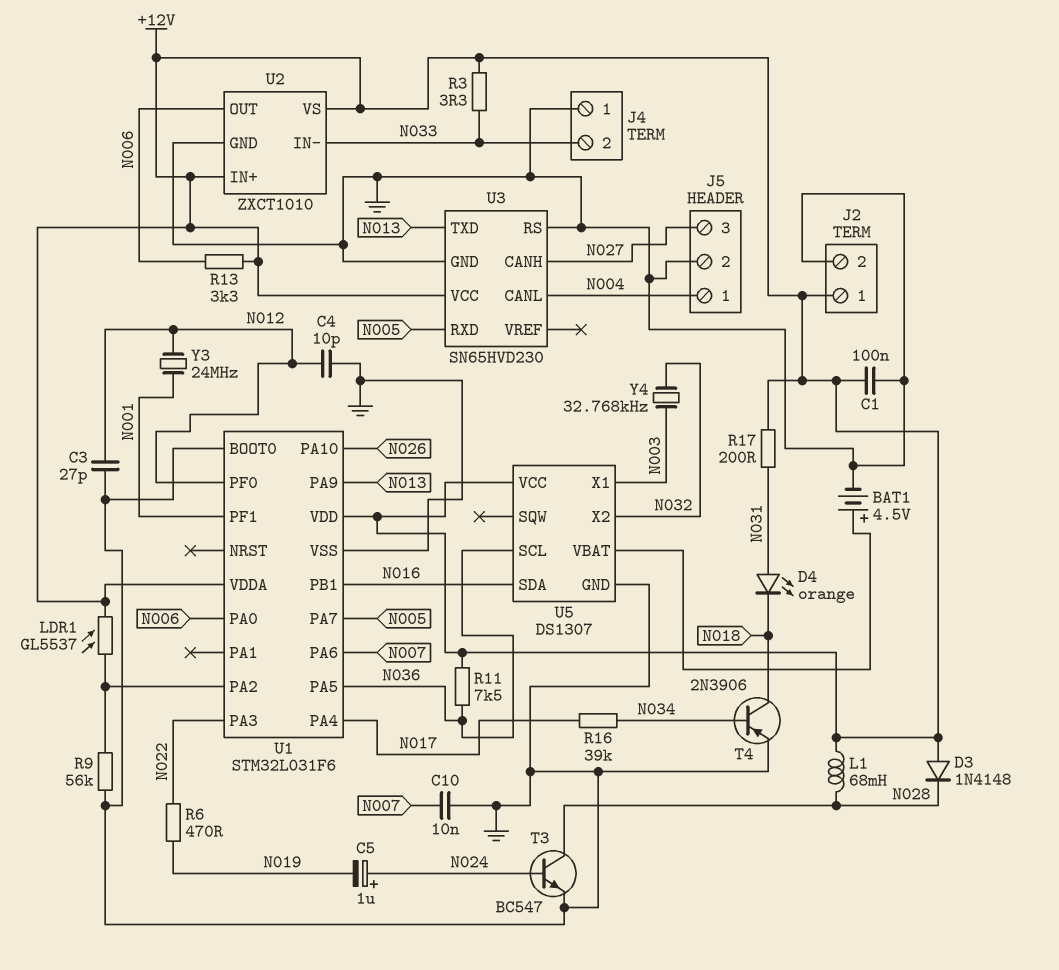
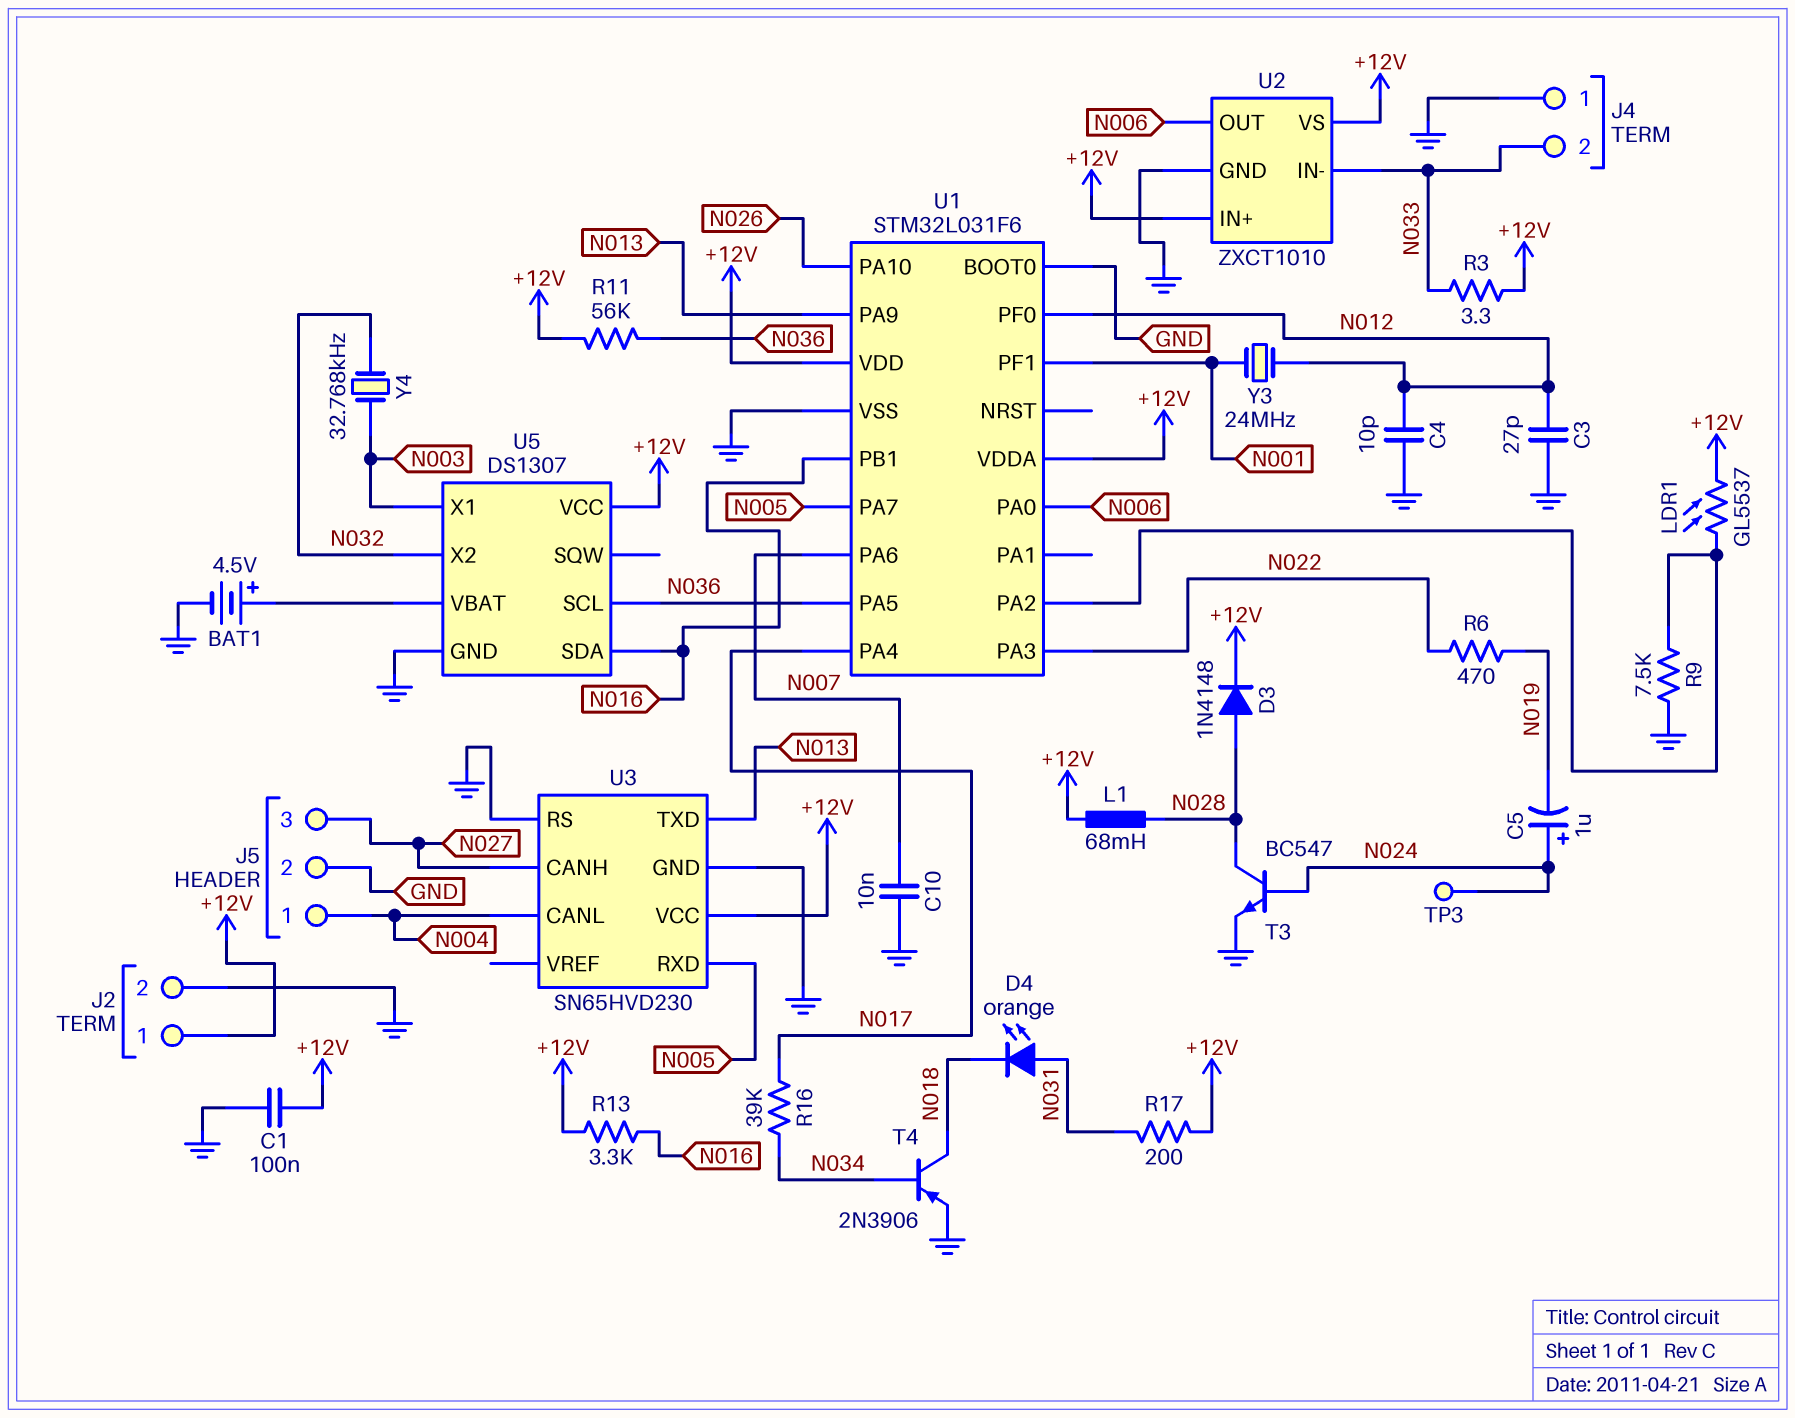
D3: diode 1N4148 (A +12V, K N028) -> diode 1N4148 (A N028, K +12V)
R9: 56k (GND, U1/PA2) -> 7.5k (GND, U1/PA2)
R11: 7.5k (+12V, N036) -> 56k (+12V, N036)
R13: 3.3k (+12V, N006) -> 3.3k (+12V, N016)
TP3: none -> test point (N024)

